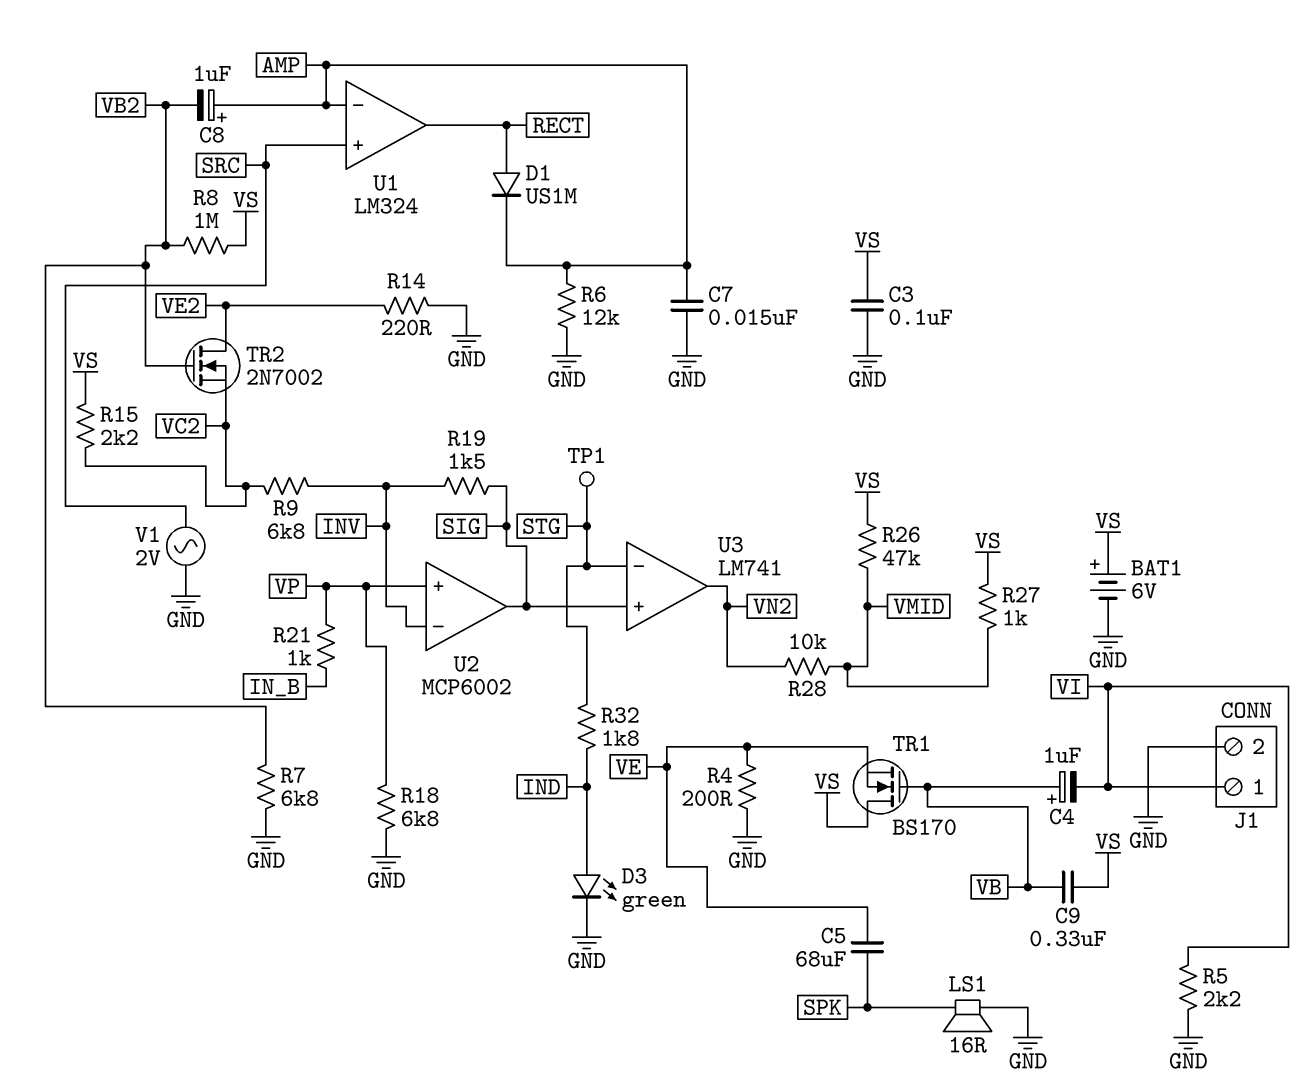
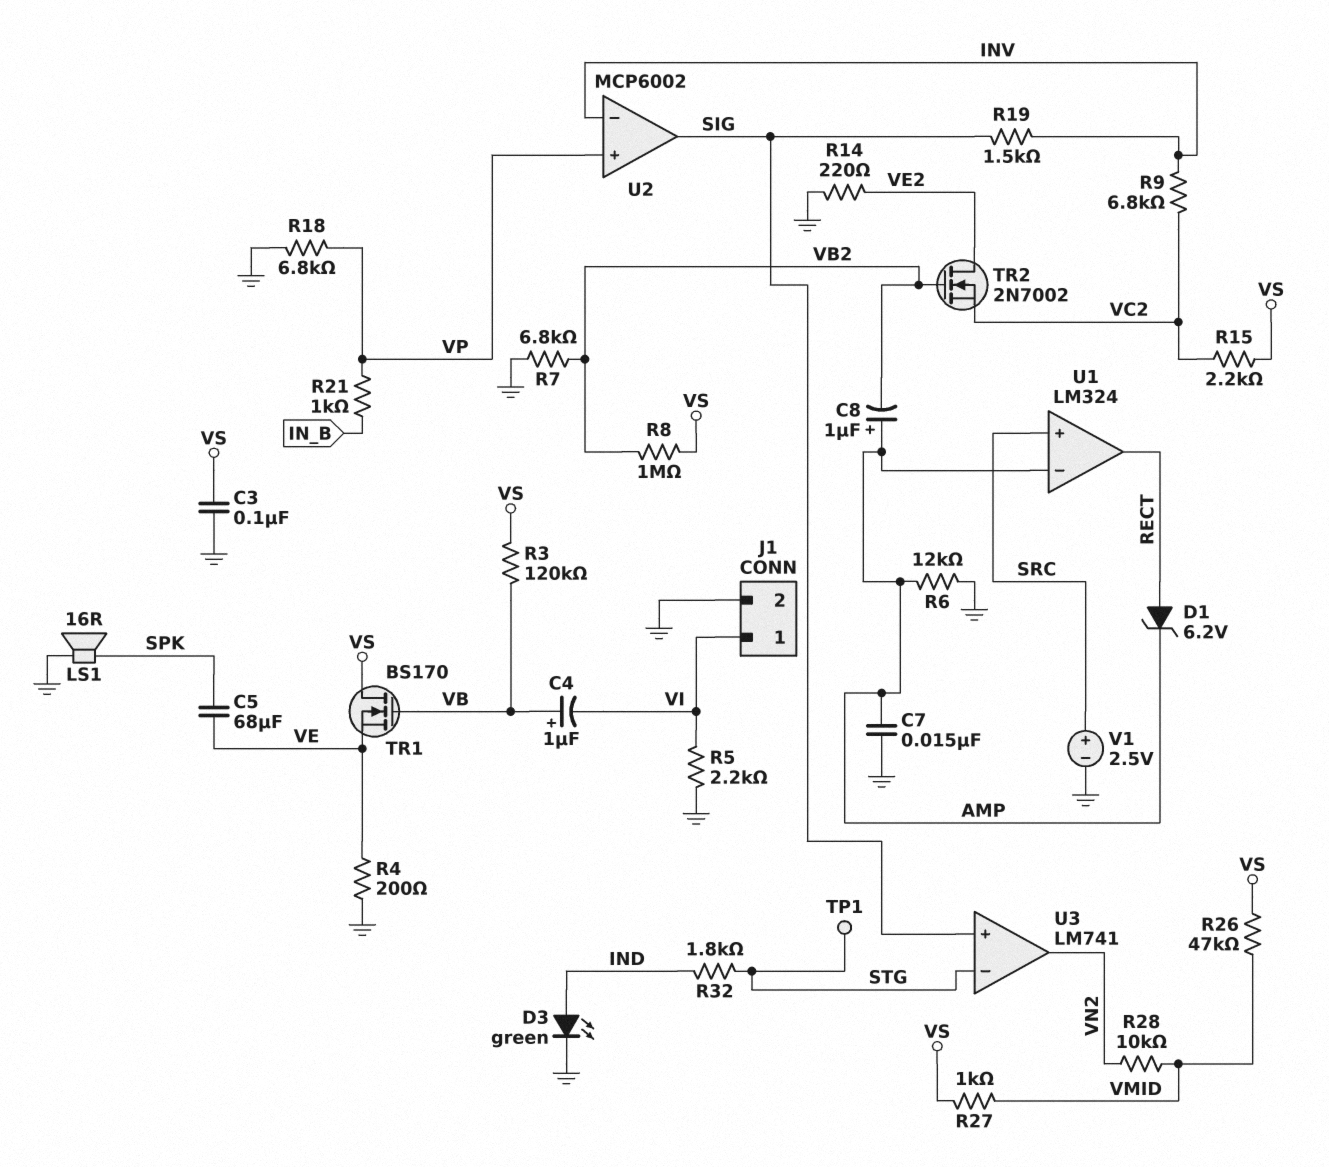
BAT1: 6V (plus VS, minus GND) -> none
C9: 330nF (VB, VS) -> none
D1: diode US1M (A RECT, K AMP) -> zener 6.2V (A RECT, K AMP)
R3: none -> 120k (VB, VS)
V1: AC 2V (GND, SRC) -> 2.5V (plus SRC, minus GND)

